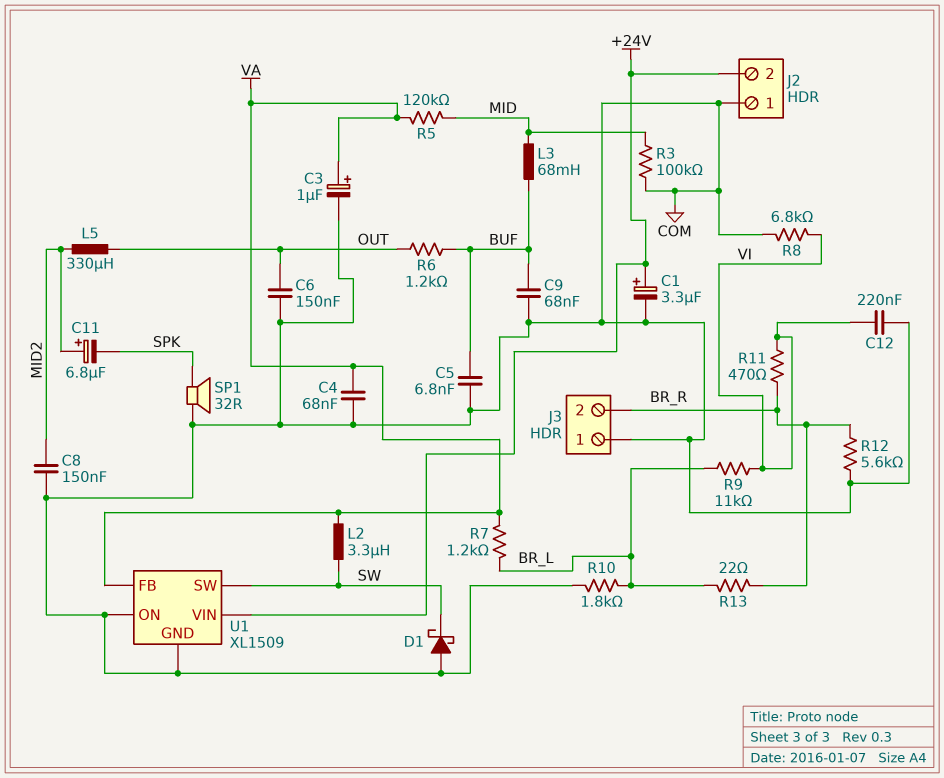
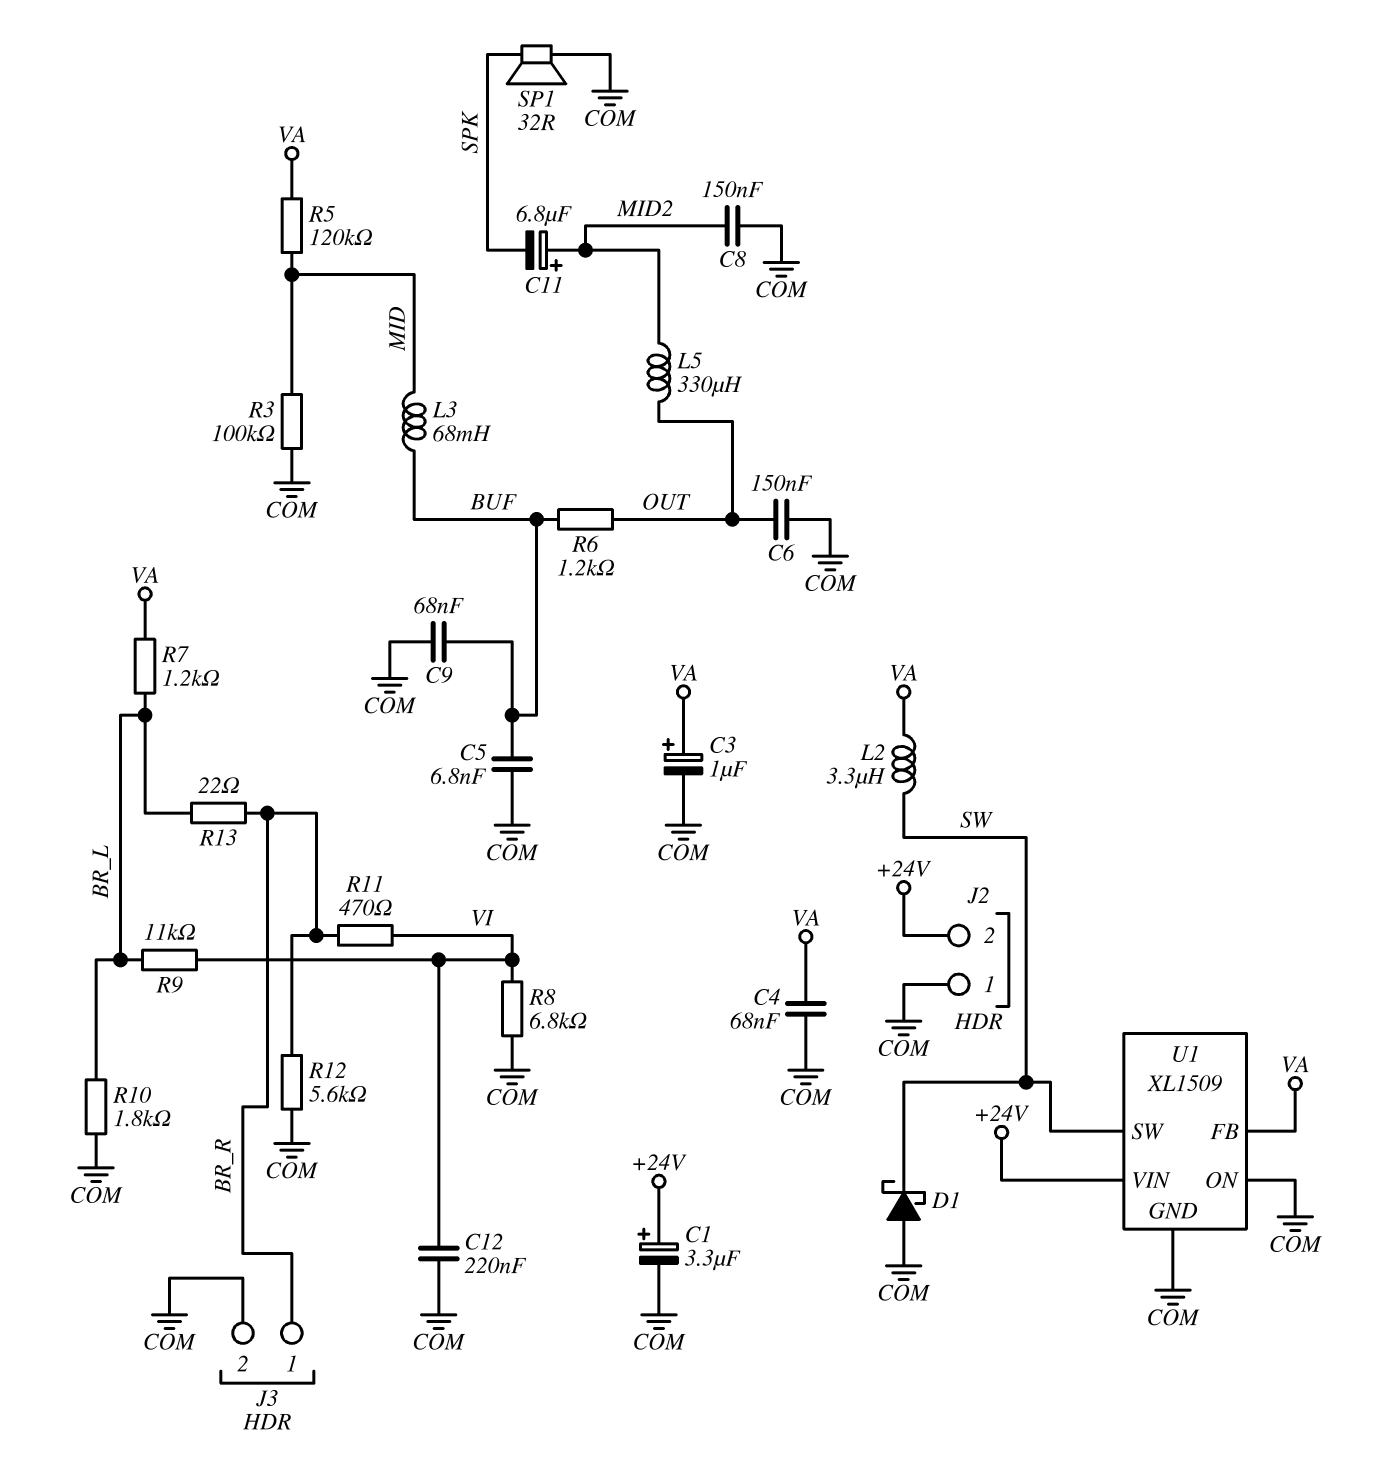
J3 pin 1: COM -> BR_R
J3 pin 2: BR_R -> COM

